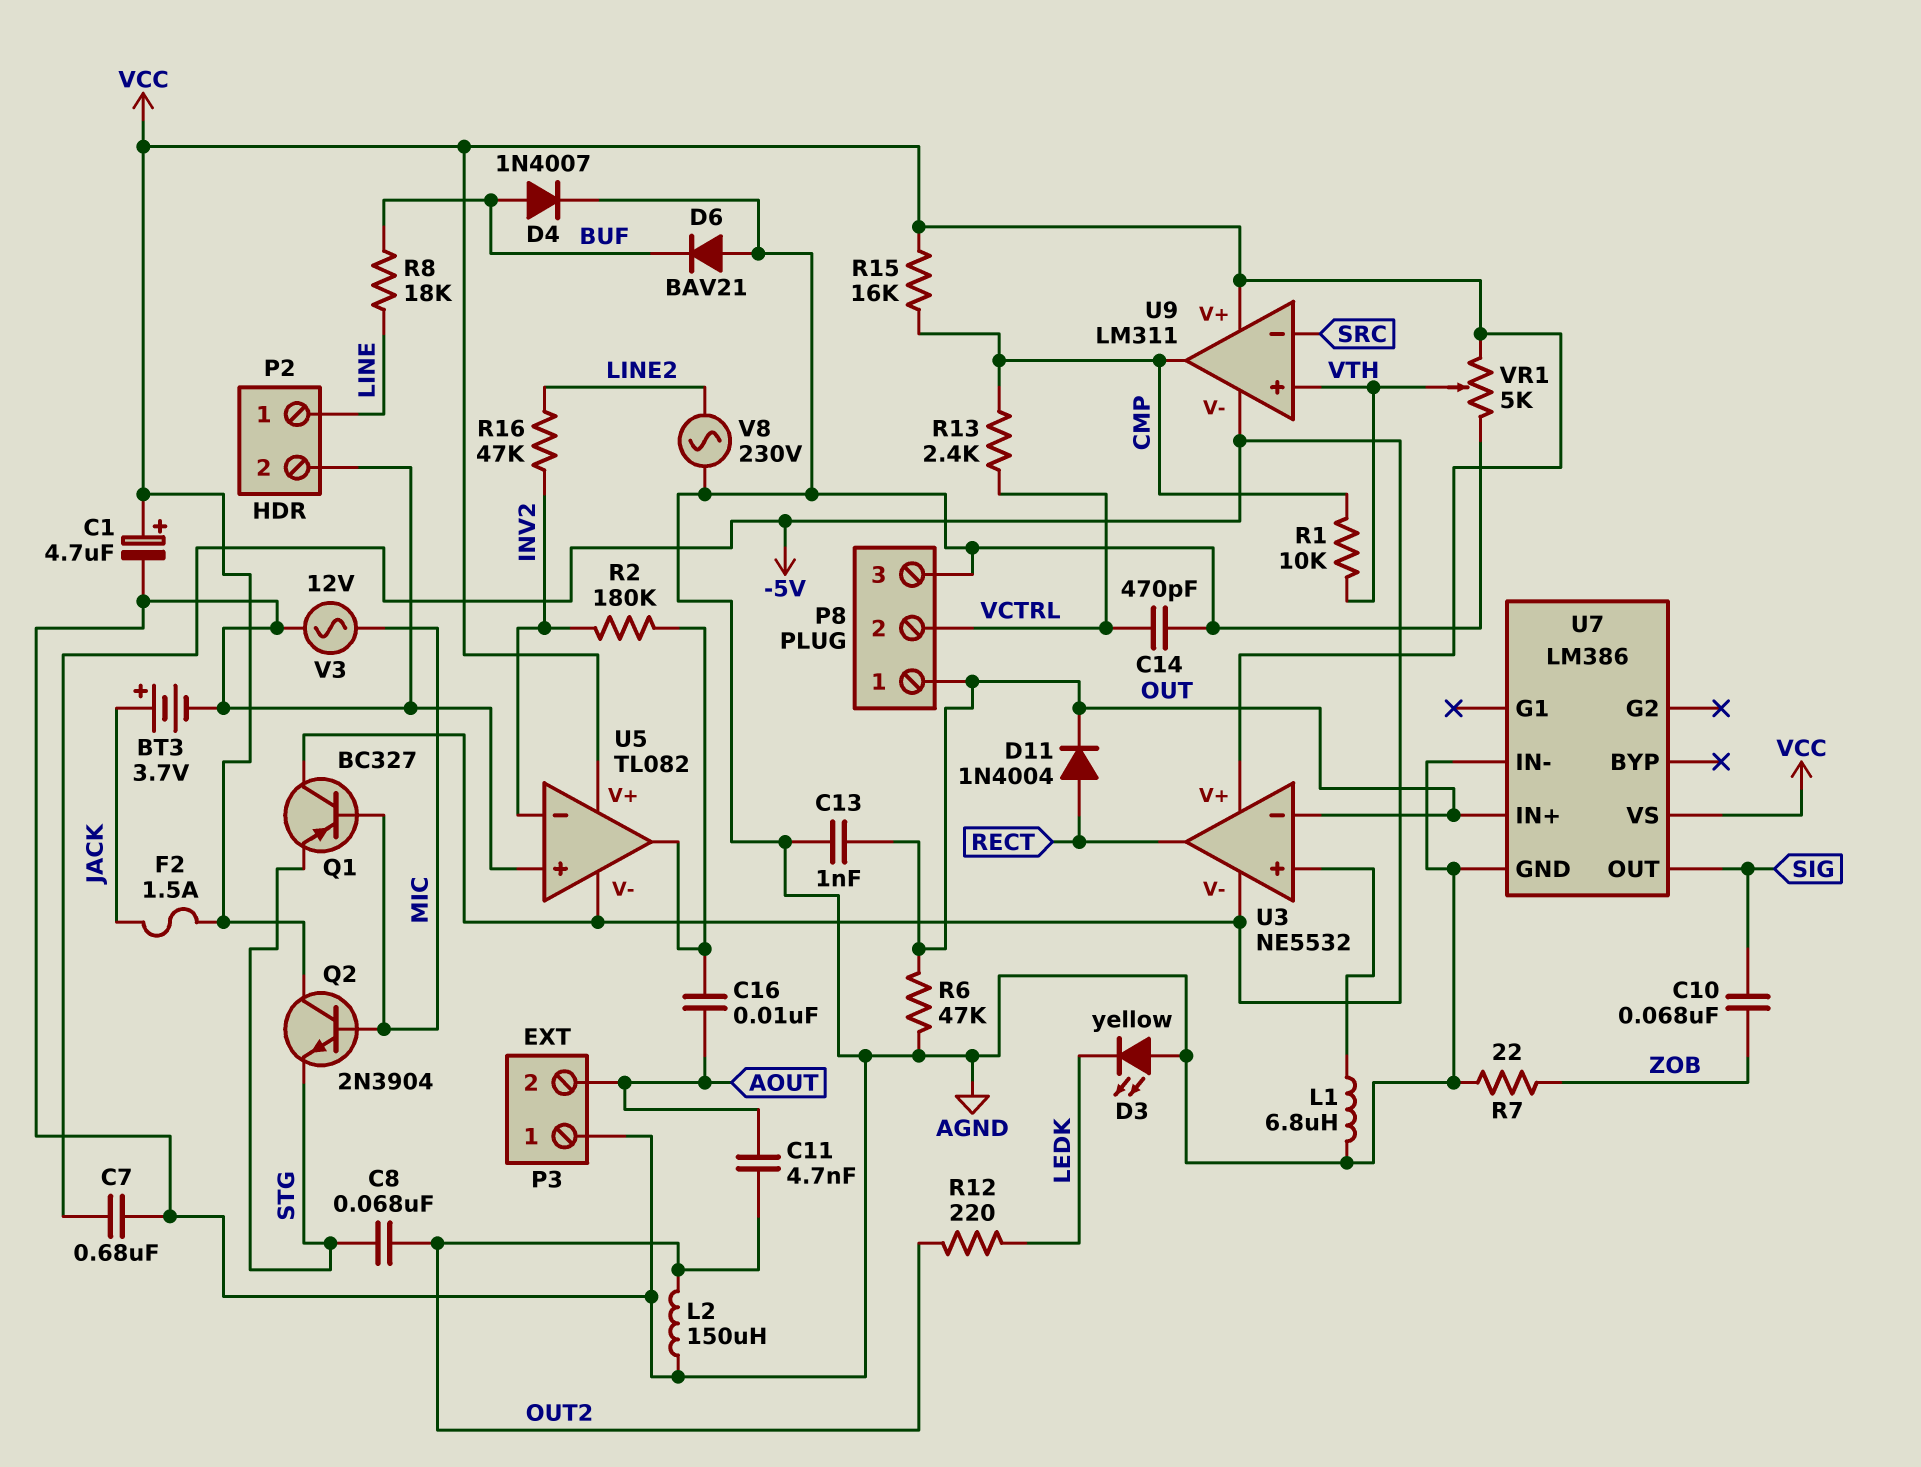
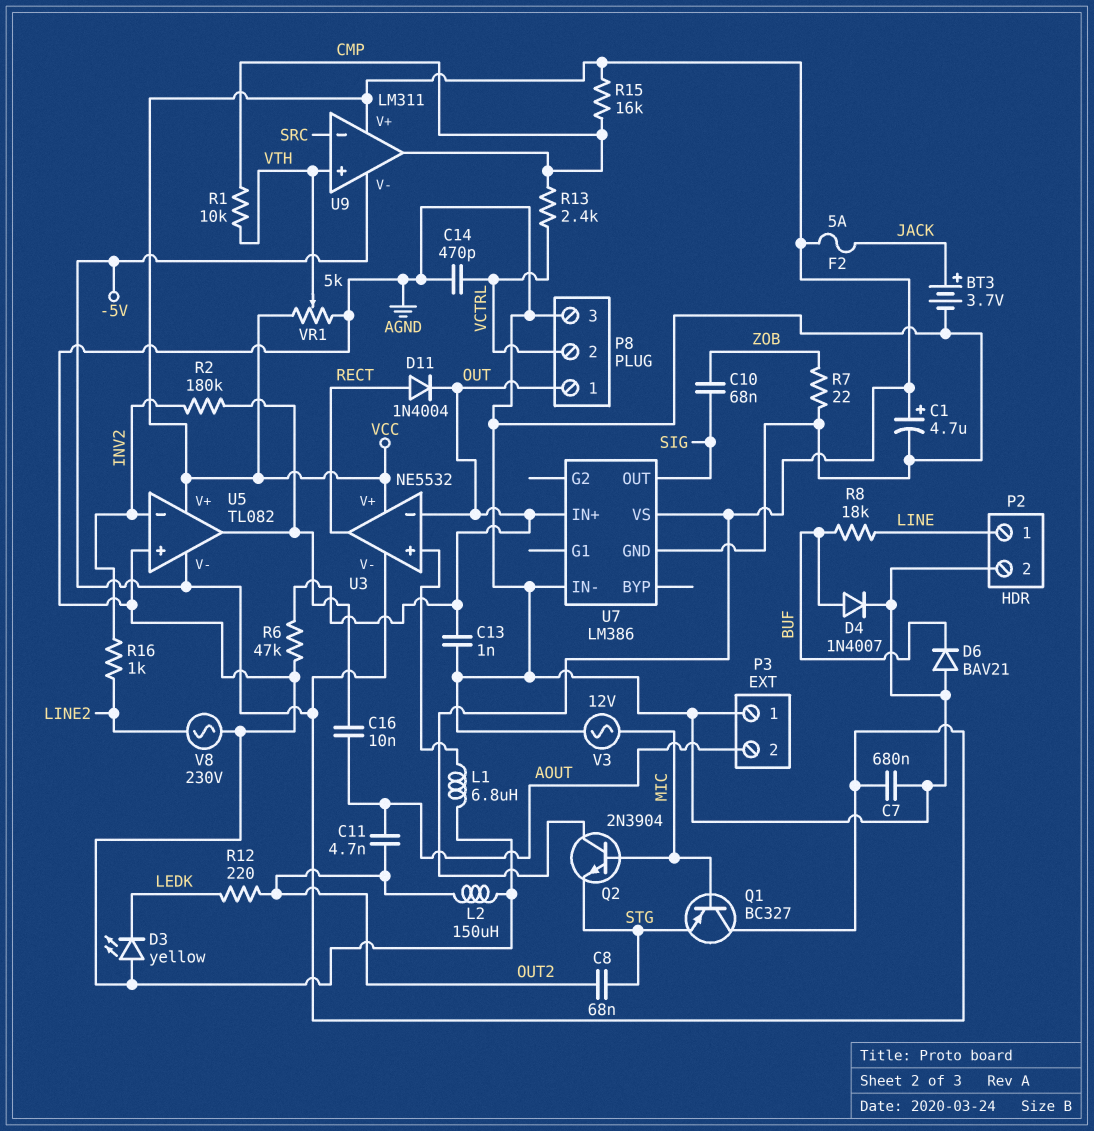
F2: 1.5A (JACK, VCC) -> 5A (JACK, VCC)
R16: 47k (INV2, LINE2) -> 1k (INV2, LINE2)

